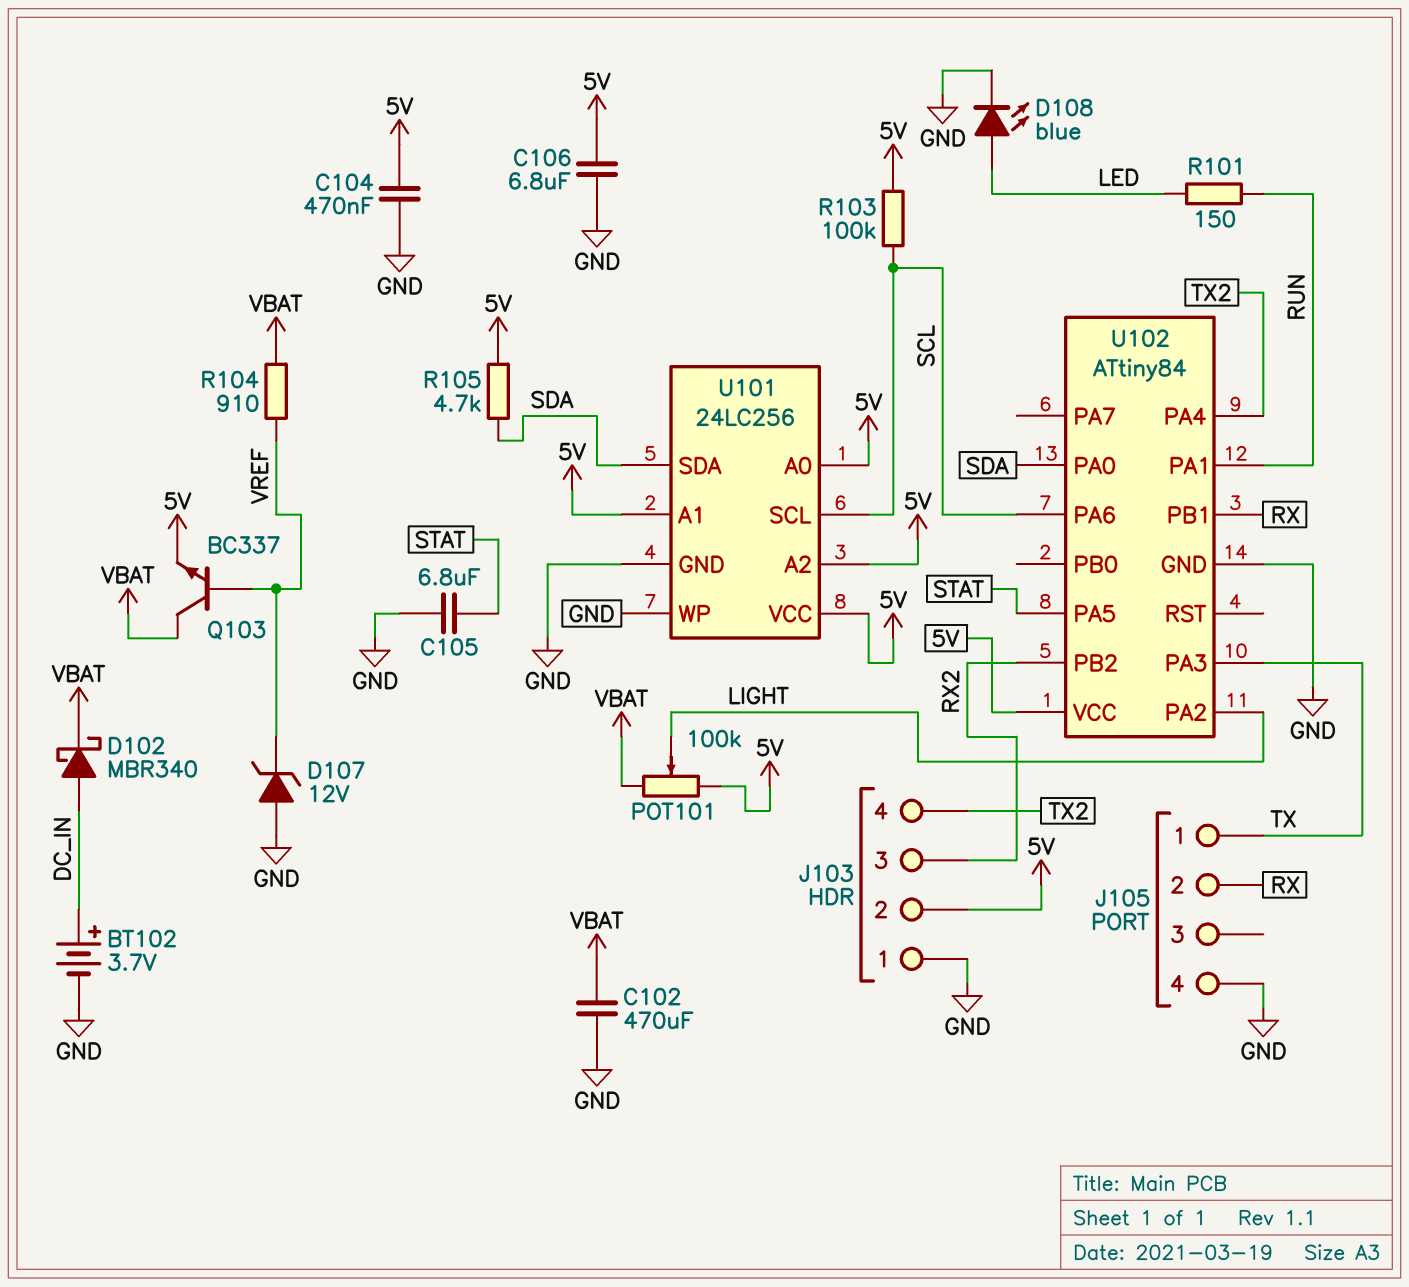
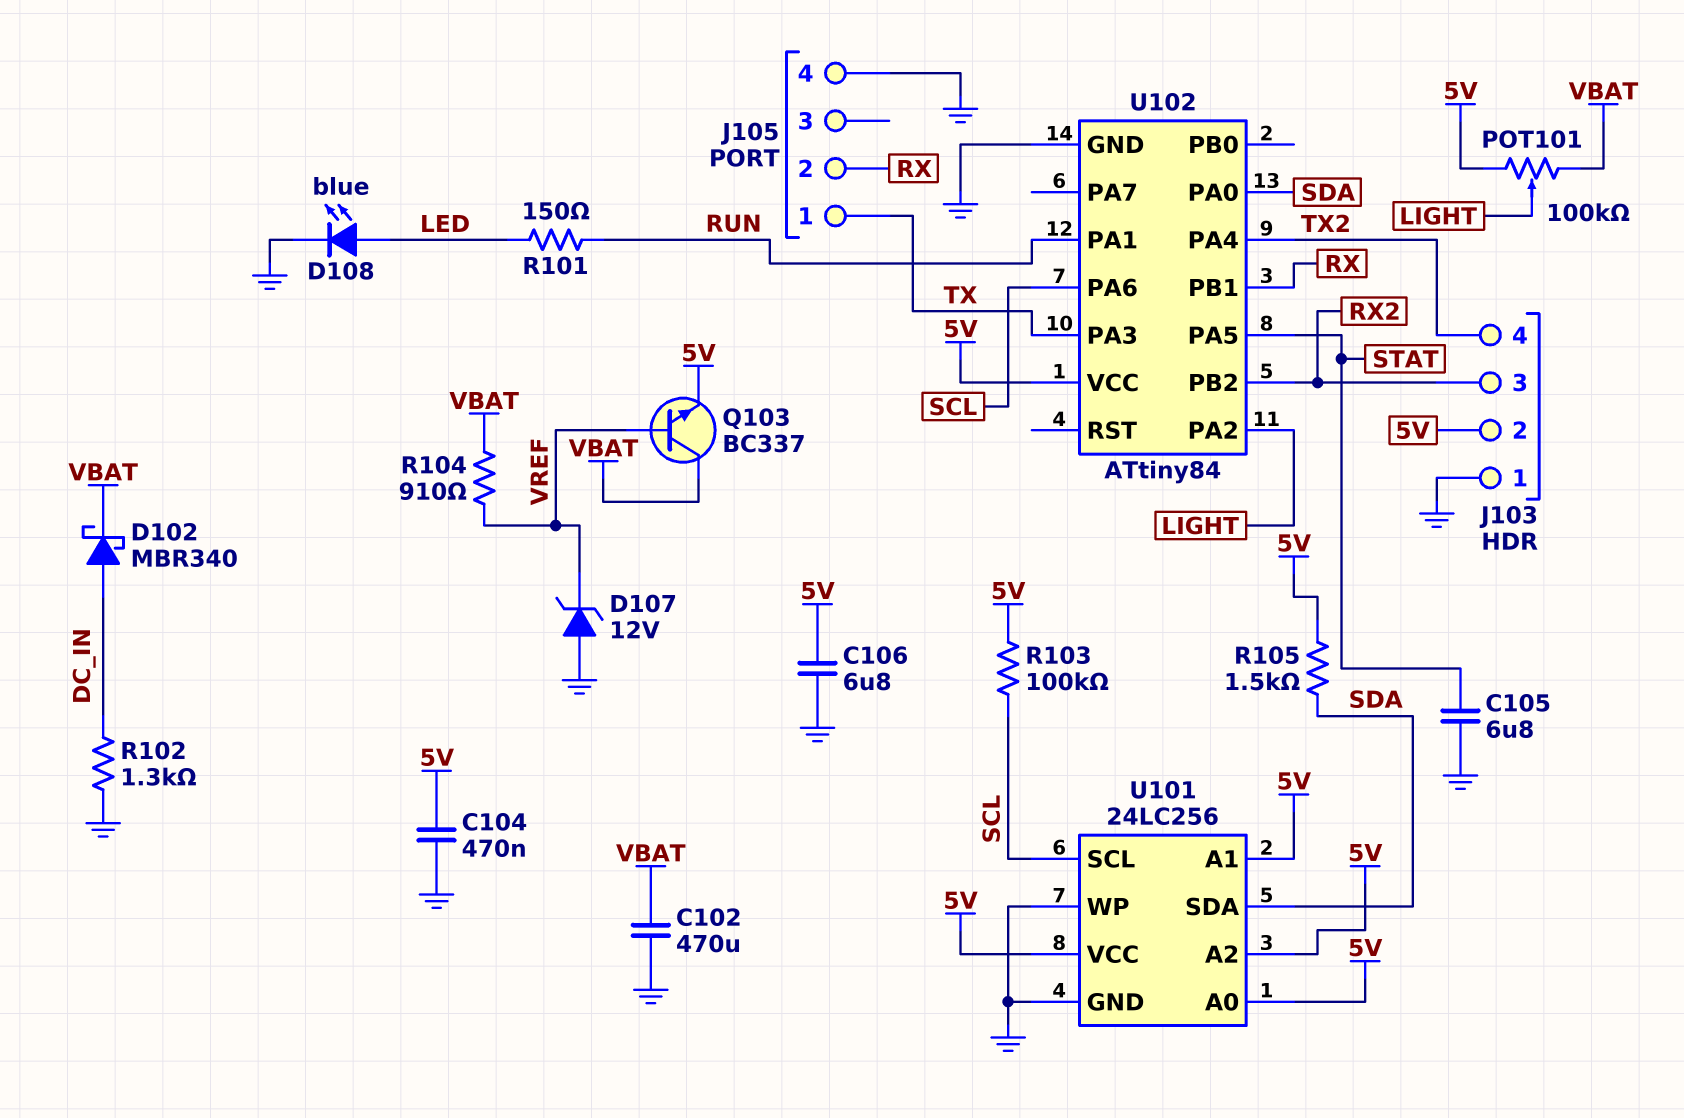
BT102: 3.7V (plus DC_IN, minus GND) -> none
R102: none -> 1.3k (DC_IN, GND)
R105: 4.7k (5V, SDA) -> 1.5k (5V, SDA)

